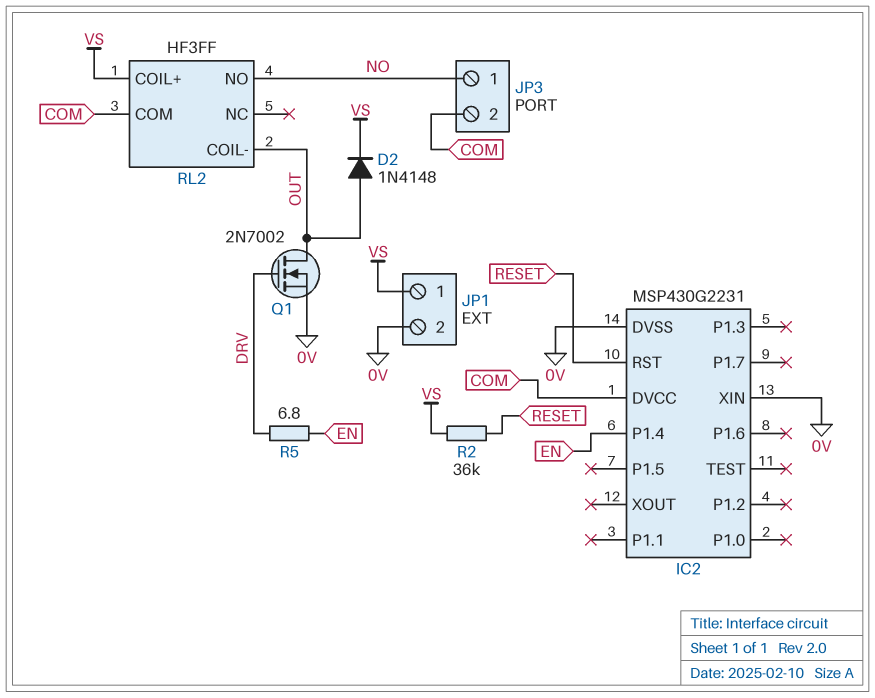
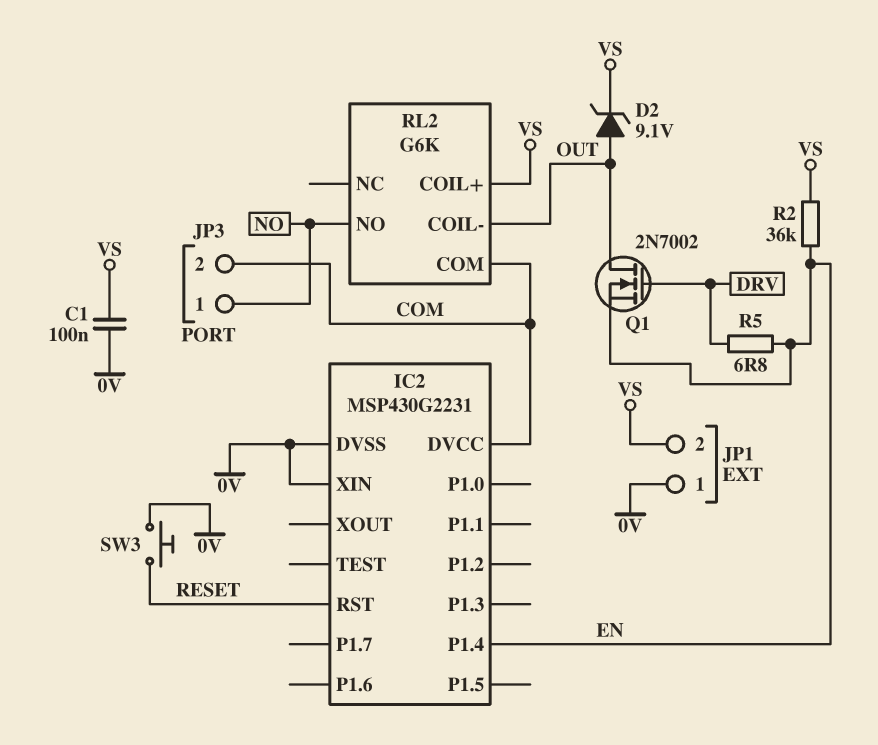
C1: none -> 100nF (0V, VS)
D2: diode 1N4148 (A OUT, K VS) -> zener 9.1V (A OUT, K VS)
JP1 pin 1: VS -> 0V
JP1 pin 2: 0V -> VS
Q1: NMOS 2N7002 (G DRV, D OUT, S 0V) -> NMOS 2N7002 (G DRV, D OUT, S EN)
R2: 36k (RESET, VS) -> 36k (EN, VS)
RL2: HF3FF -> G6K
SW3: none -> button (0V, RESET)

